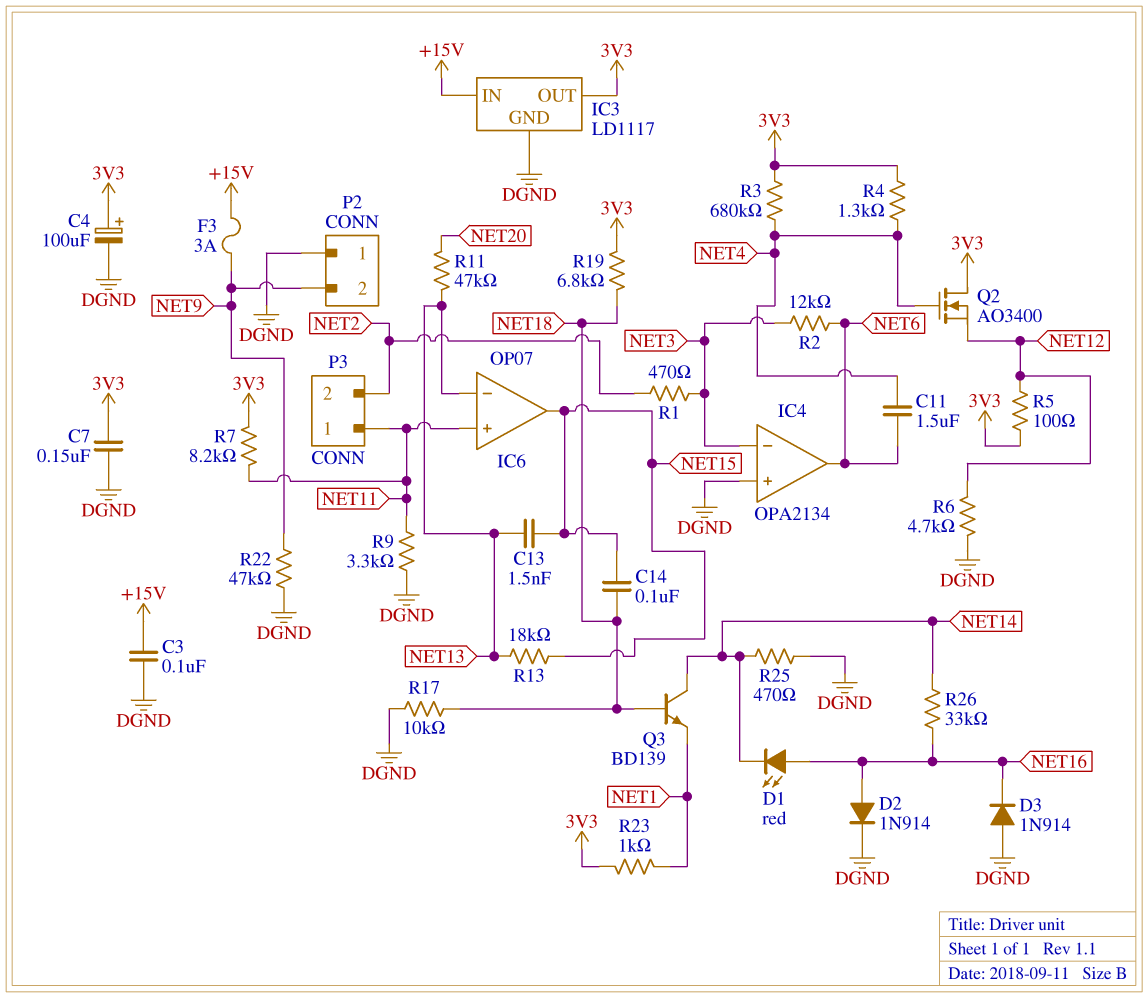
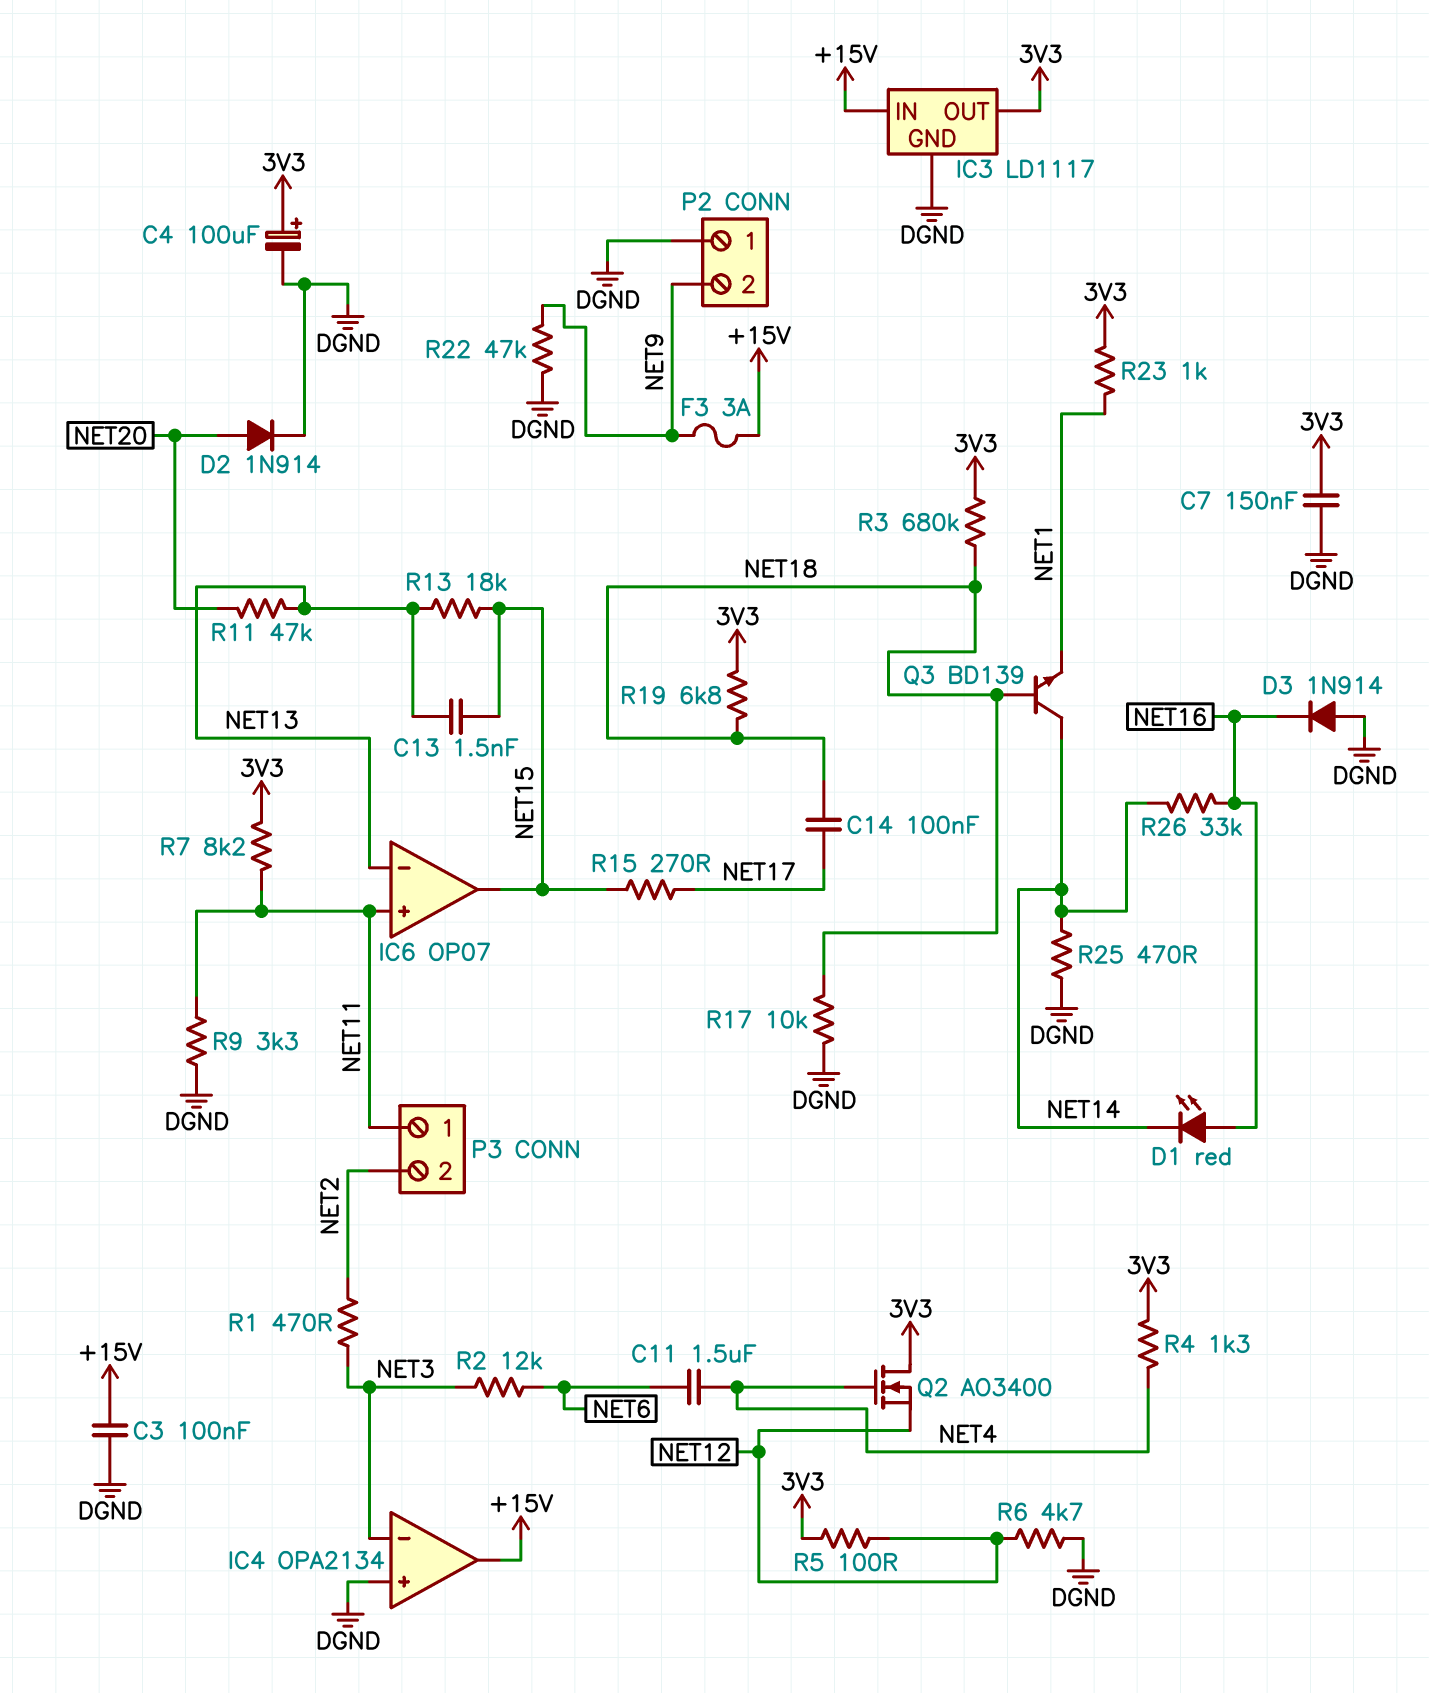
C14: 100nF (NET15, NET18) -> 100nF (NET17, NET18)
D2: diode 1N914 (A NET16, K DGND) -> diode 1N914 (A NET20, K DGND)
IC4 pin out: NET6 -> +15V
R3: 680k (3V3, NET4) -> 680k (3V3, NET18)
R15: none -> 270 (NET15, NET17)

